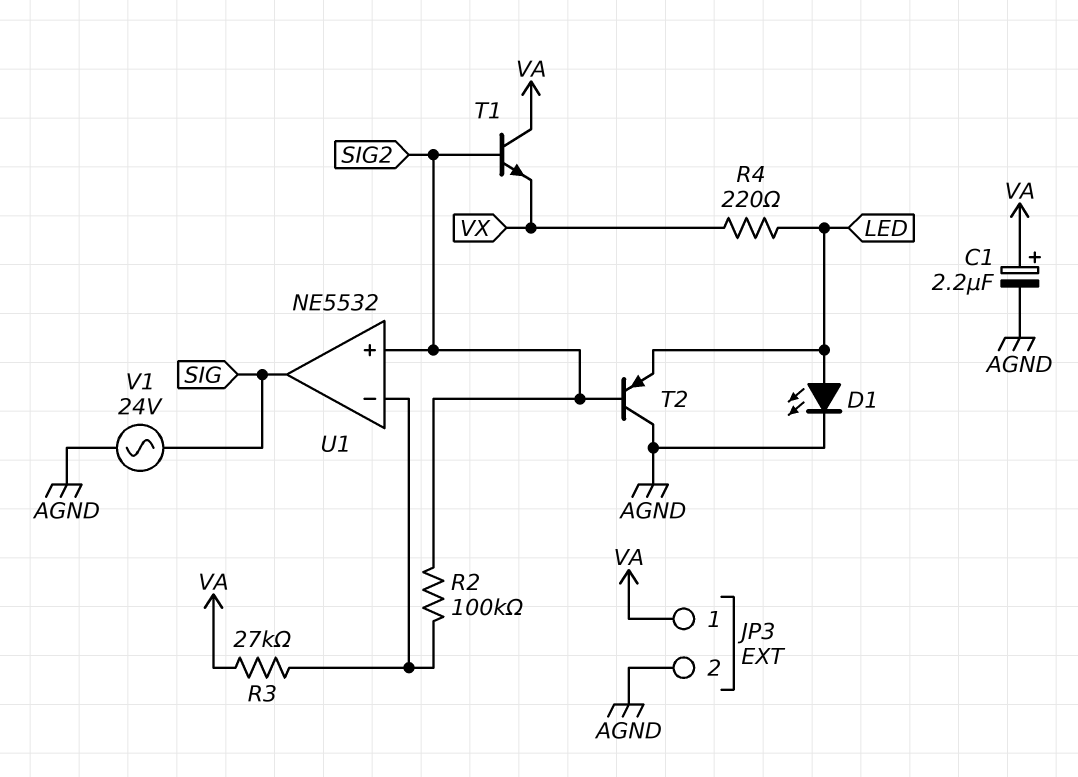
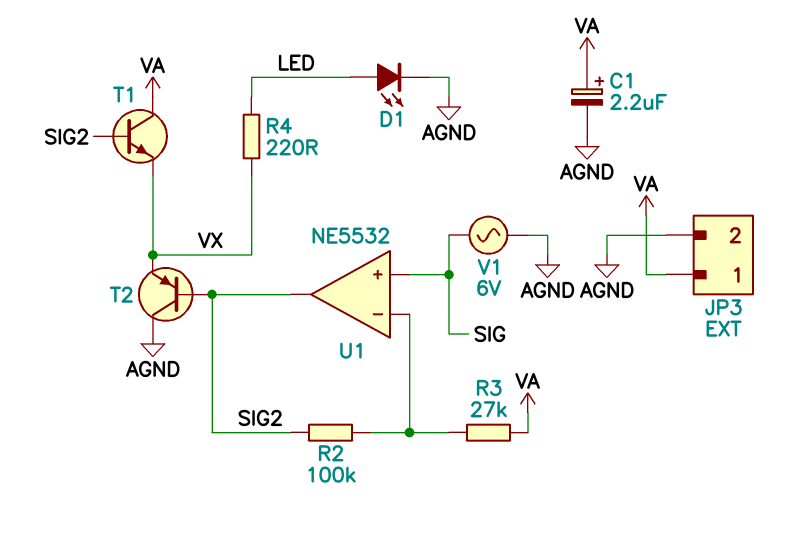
T2: PNP (B SIG2, C AGND, E LED) -> PNP (B SIG2, C AGND, E VX)
U1 pin in+: SIG2 -> SIG
U1 pin out: SIG -> SIG2
V1: AC 24V (AGND, SIG) -> AC 6V (AGND, SIG)

